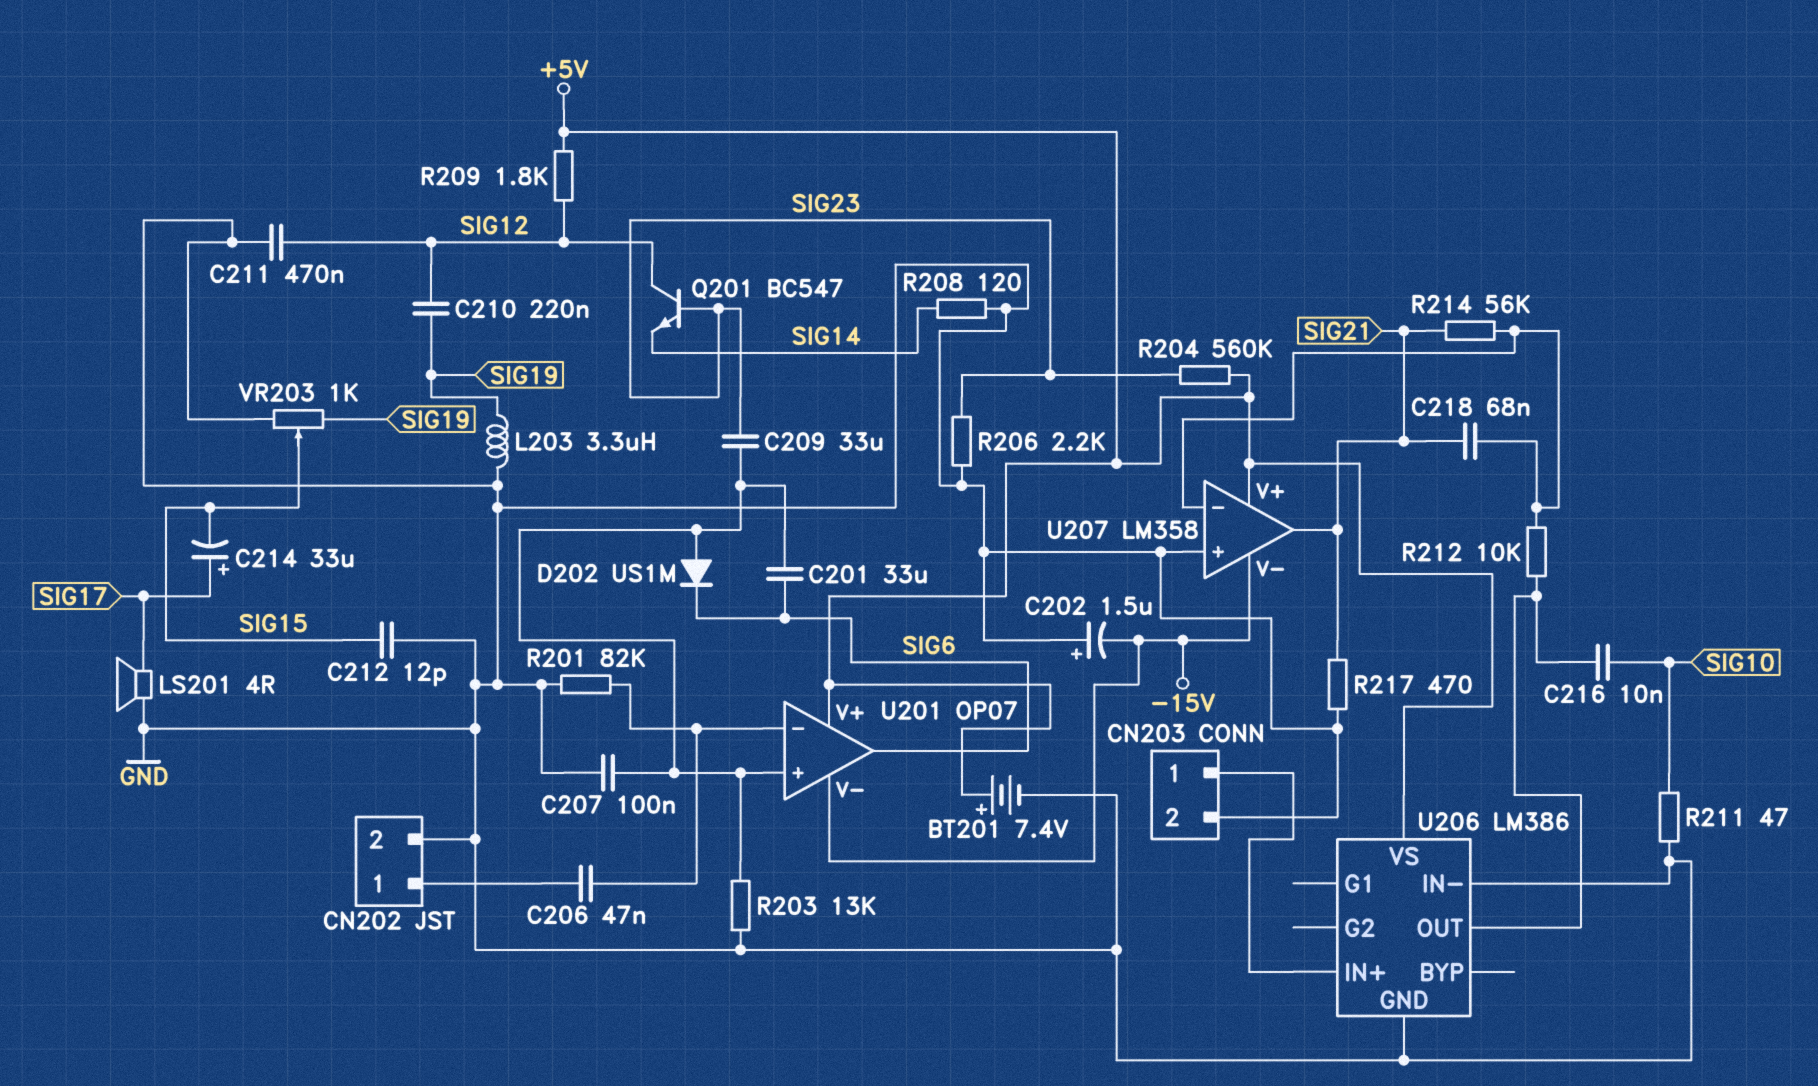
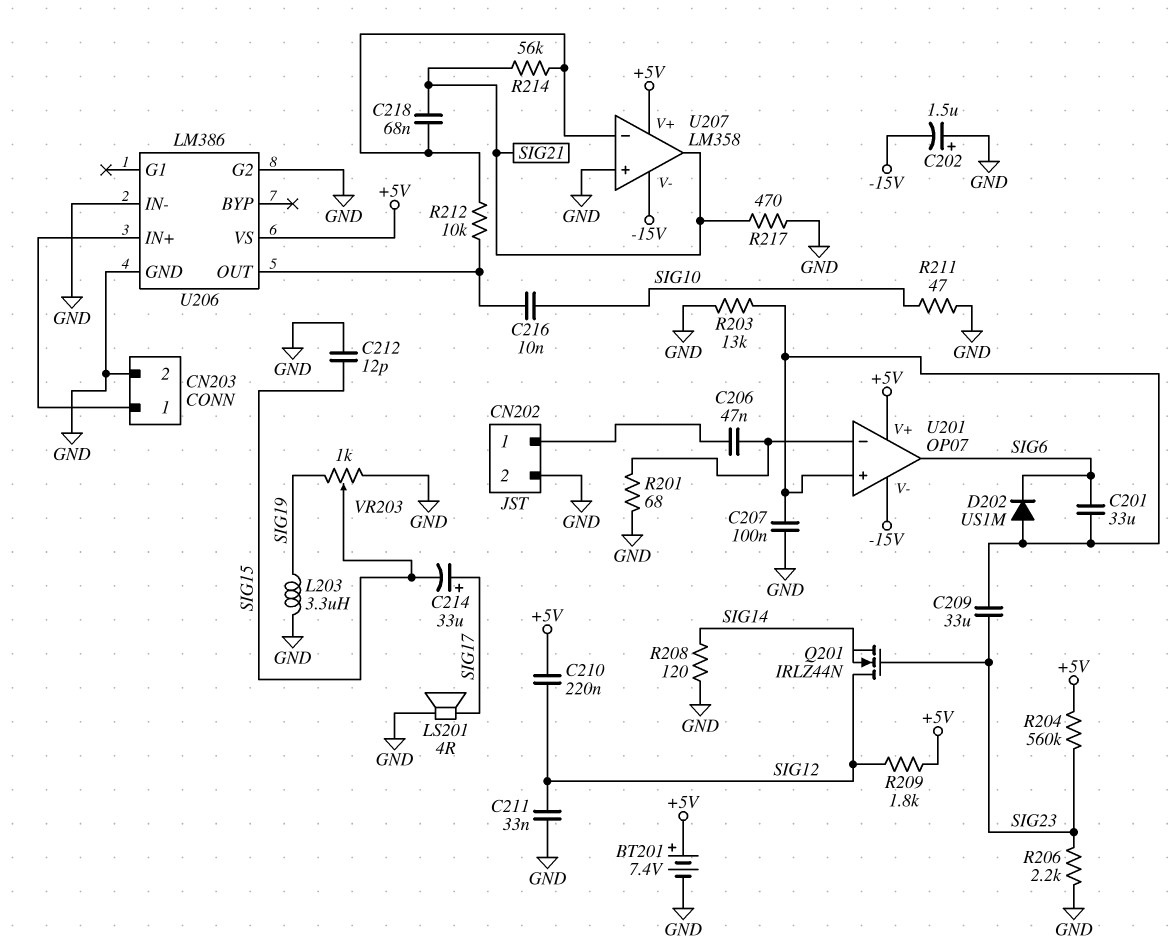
C210: 220nF (SIG12, SIG19) -> 220nF (+5V, SIG12)
C211: 470nF (GND, SIG12) -> 33nF (GND, SIG12)
Q201: NPN BC547 (B SIG23, C SIG12, E SIG14) -> NMOS IRLZ44N (G SIG23, D SIG12, S SIG14)
R201: 82k (GND, U201/in-) -> 68 (GND, U201/in-)
U206 pin G2: none -> GND

